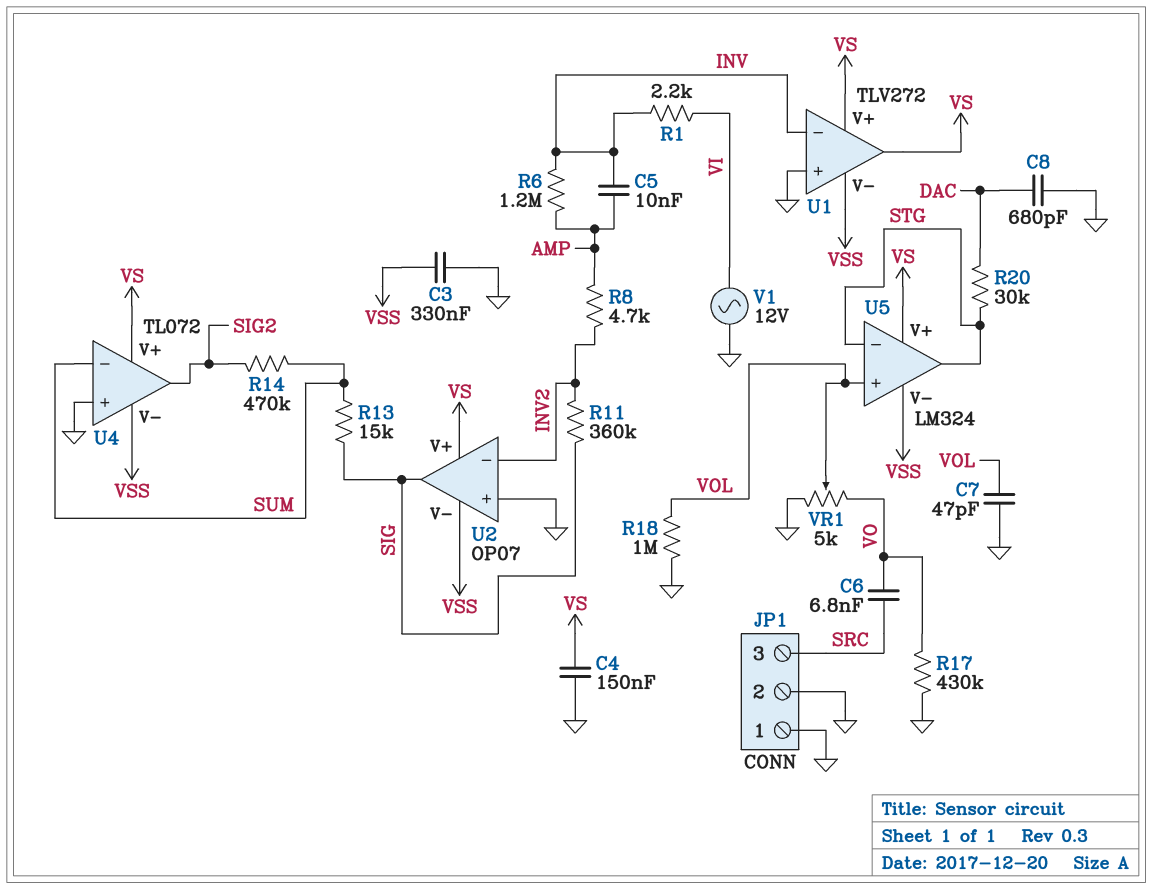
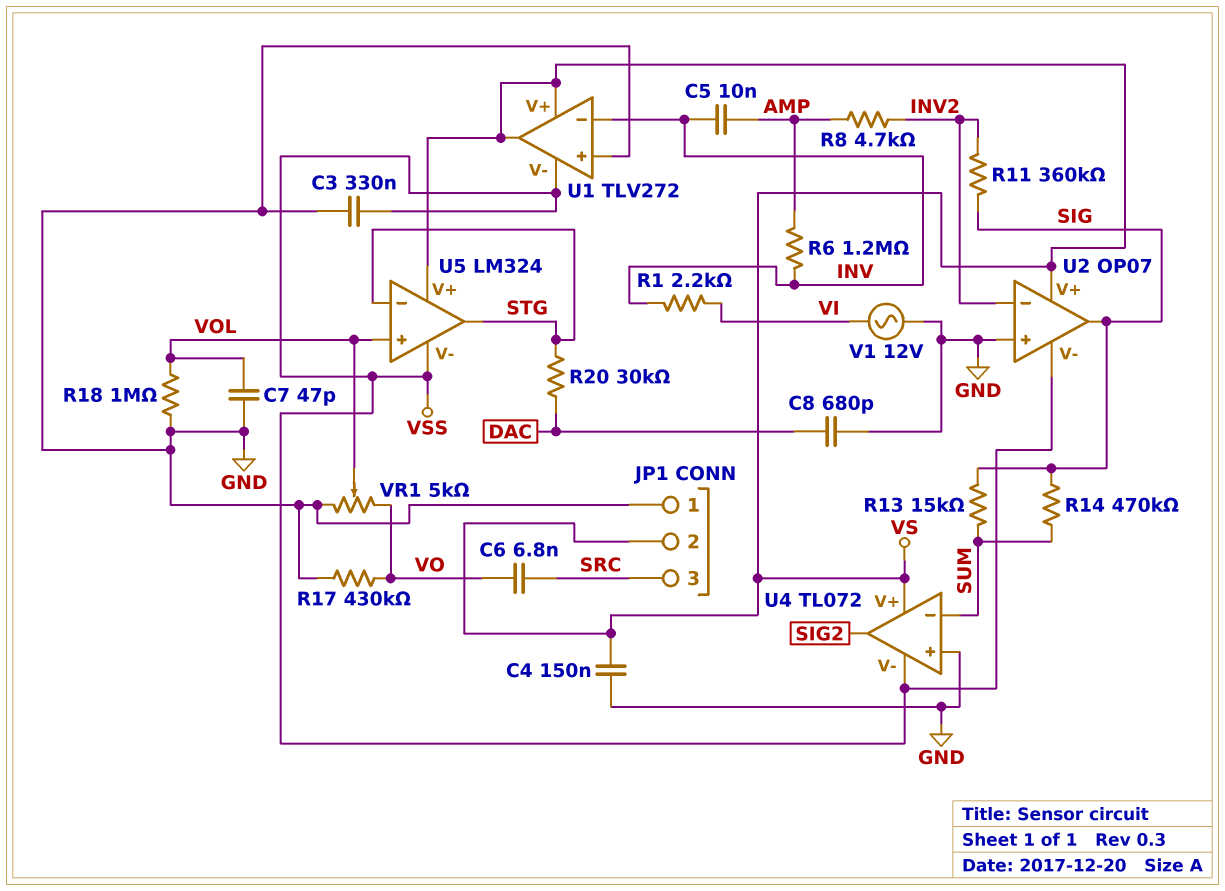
JP1 pin 2: GND -> VS
R14: 470k (SIG2, SUM) -> 470k (SIG, SUM)

